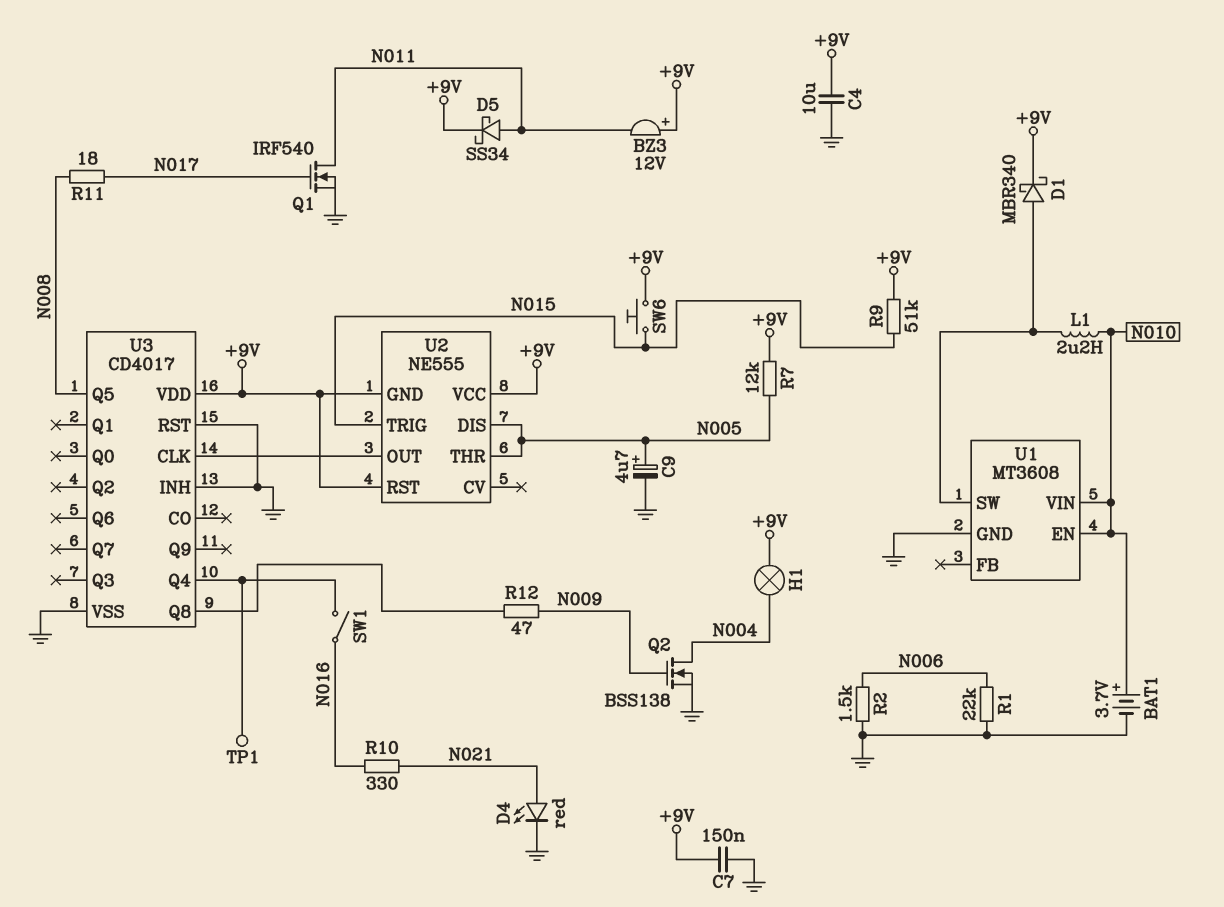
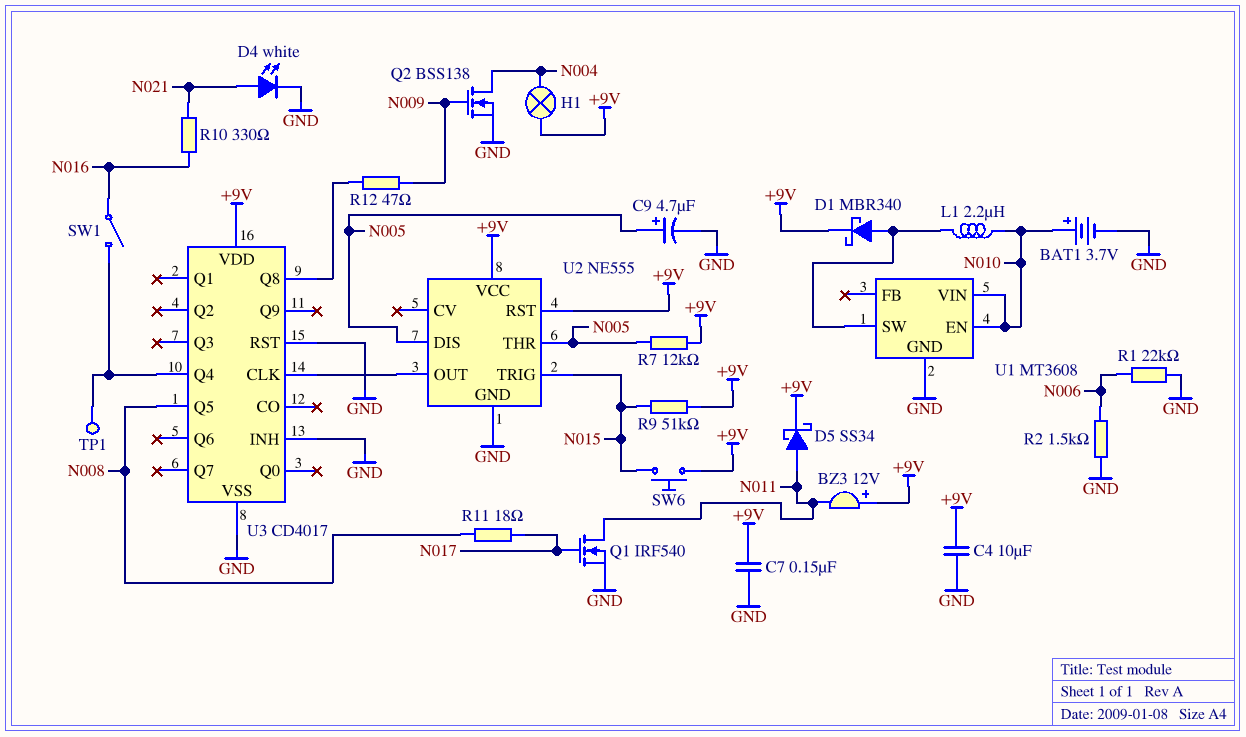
D4: LED red (A N021, K GND) -> LED white (A N021, K GND)
U2 pin GND: +9V -> GND

